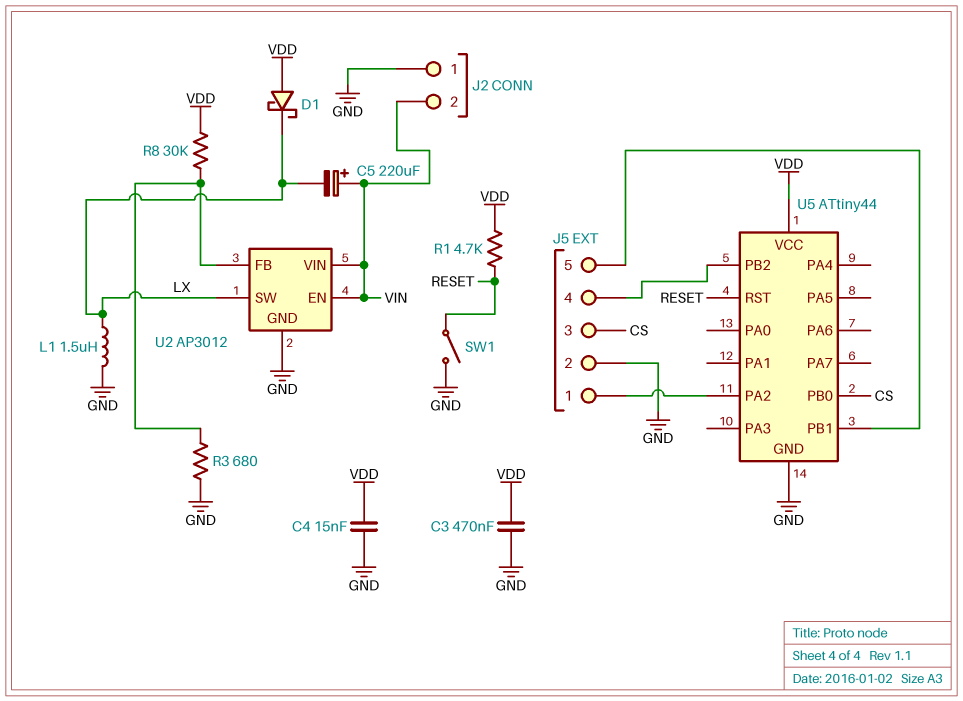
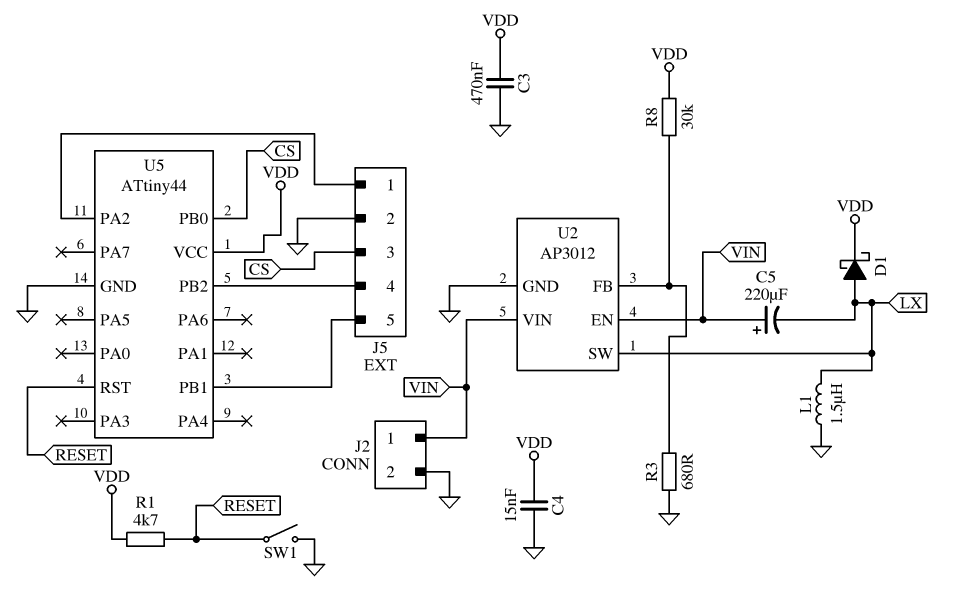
D1: schottky (A VDD, K LX) -> schottky (A LX, K VDD)
J2 pin 1: GND -> VIN
J2 pin 2: VIN -> GND

